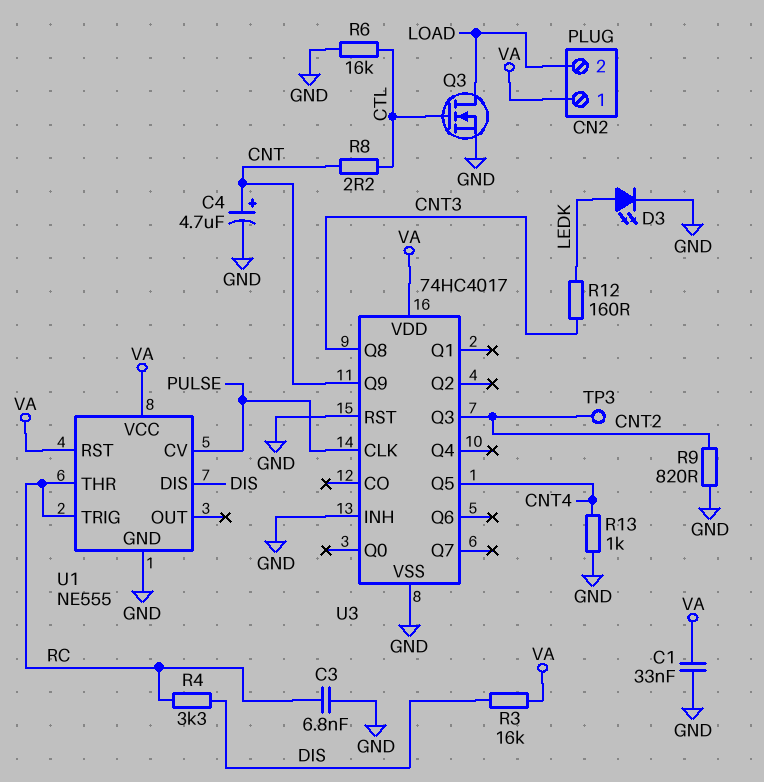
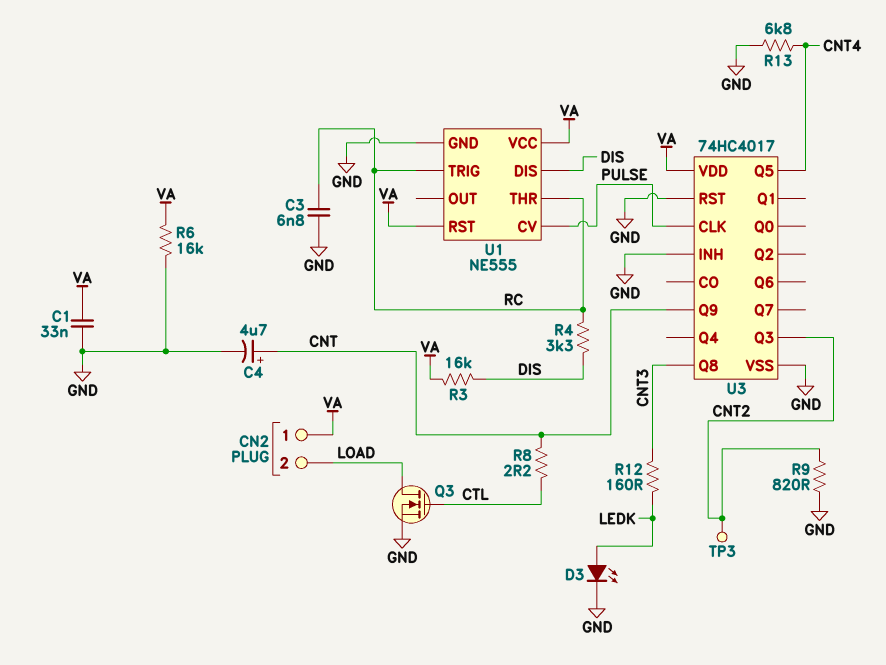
R6: 16k (CTL, GND) -> 16k (GND, VA)
R13: 1k (CNT4, GND) -> 6.8k (CNT4, GND)

